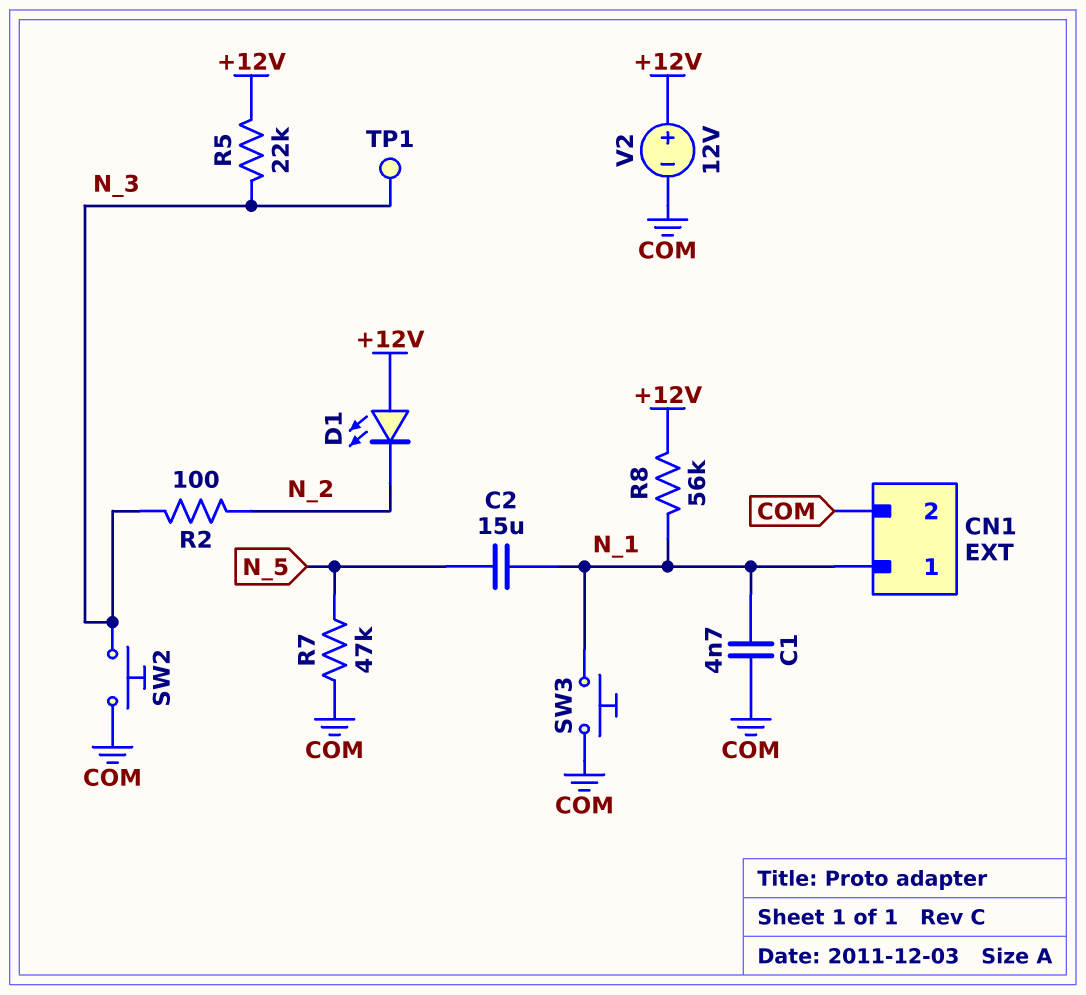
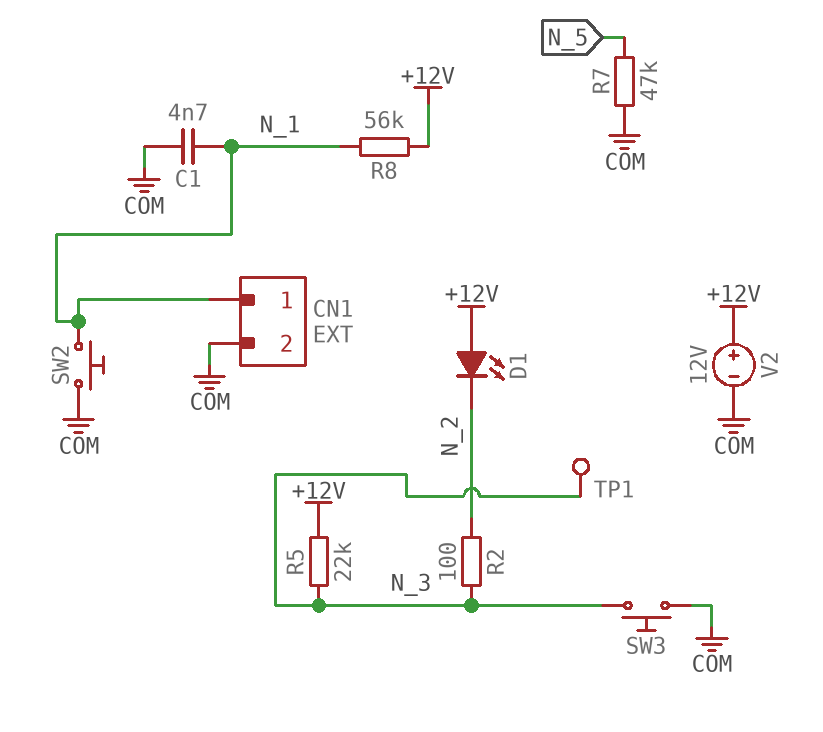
C2: 15uF (N_1, N_5) -> none
SW2: button (COM, N_3) -> button (COM, N_1)
SW3: button (COM, N_1) -> button (COM, N_3)

